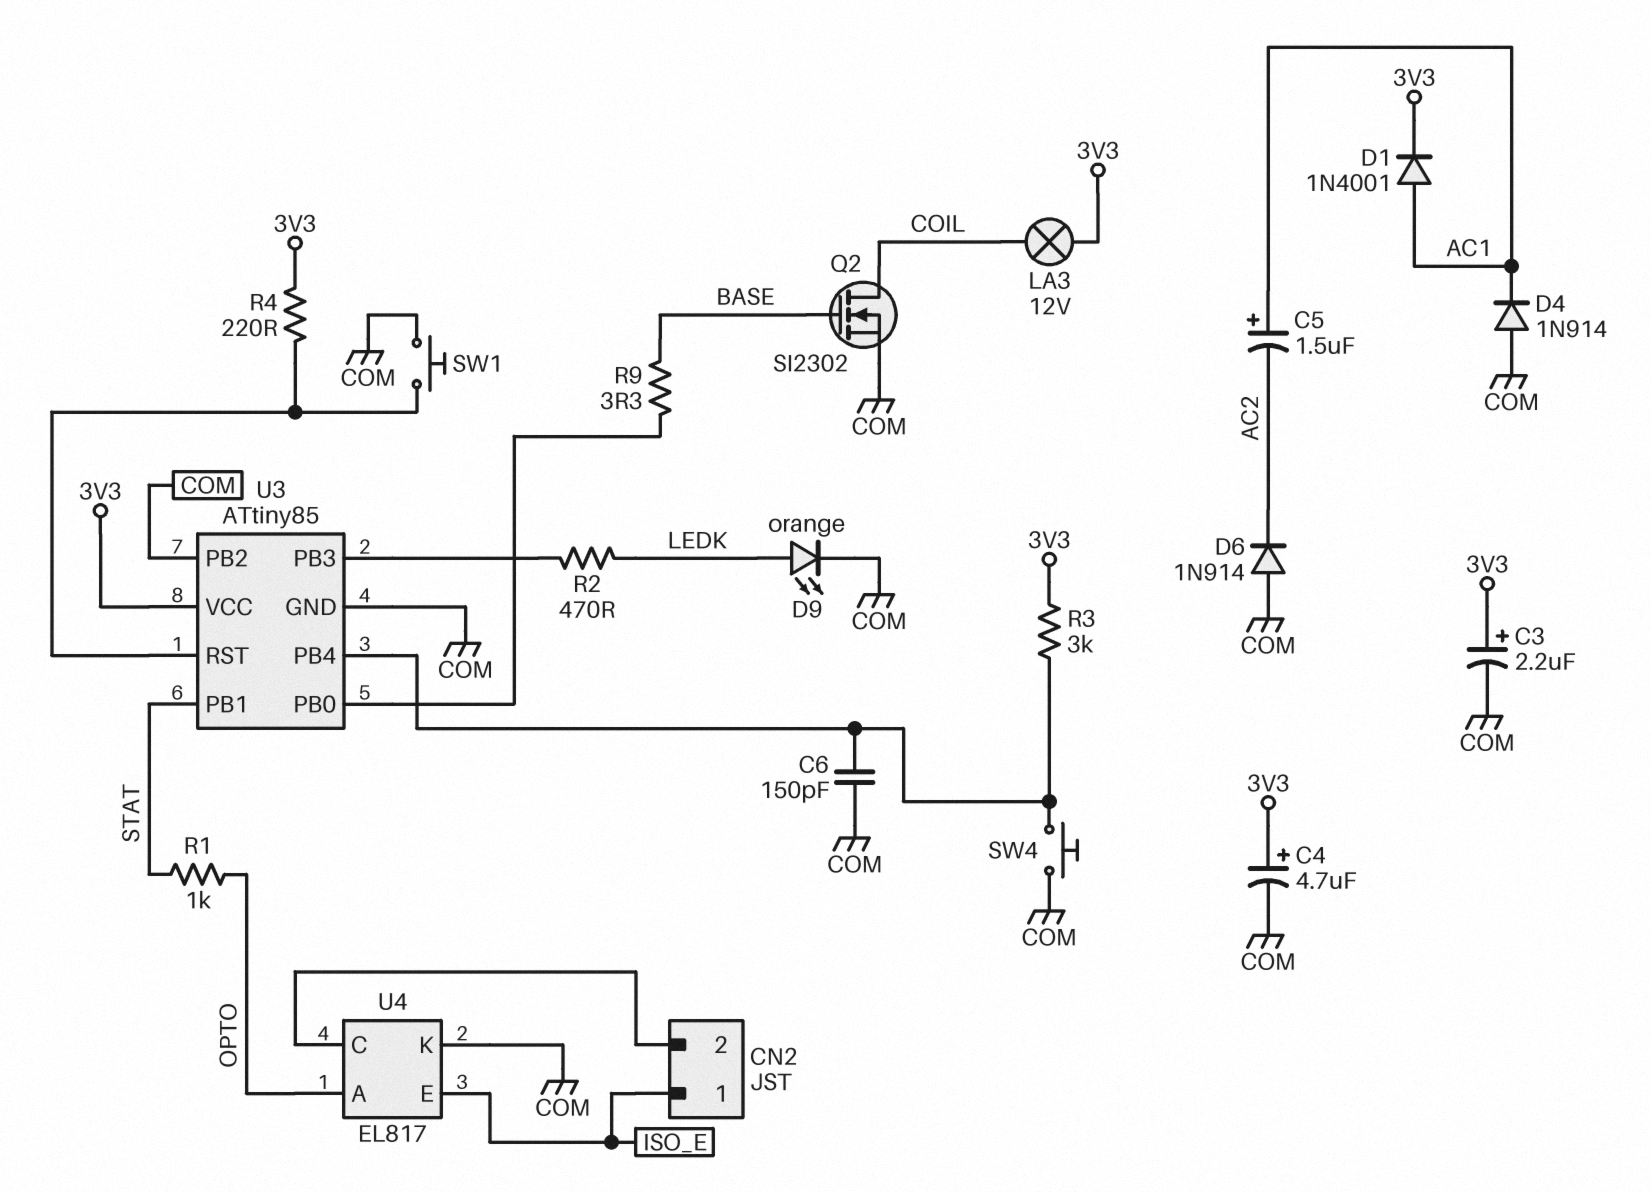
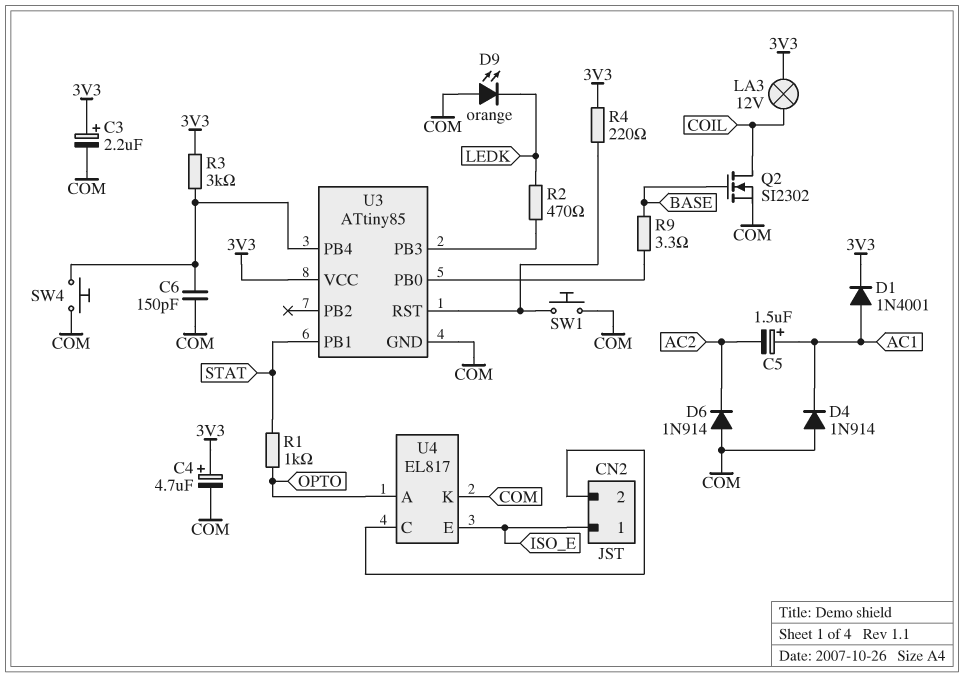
D9: LED orange (A LEDK, K COM) -> LED orange (A COM, K LEDK)
U3 pin PB2: COM -> none

